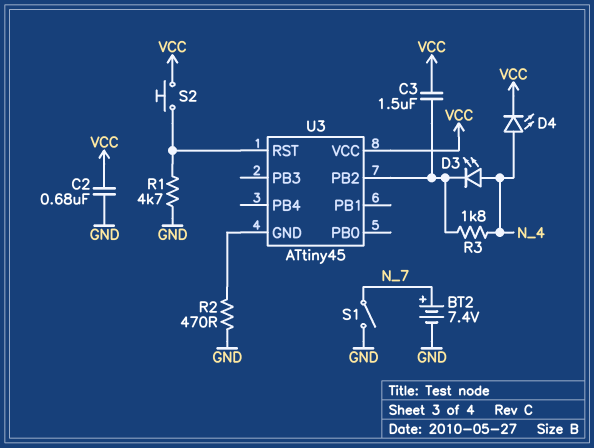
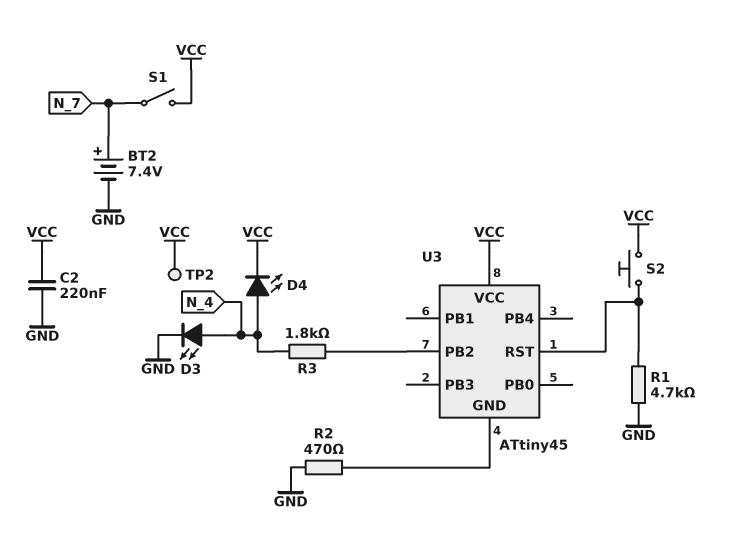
C2: 680nF (GND, VCC) -> 220nF (GND, VCC)
C3: 1.5uF (U3/PB2, VCC) -> none
D3: LED (A N_4, K U3/PB2) -> LED (A N_4, K GND)
S1: switch (GND, N_7) -> switch (N_7, VCC)
TP2: none -> test point (VCC)

